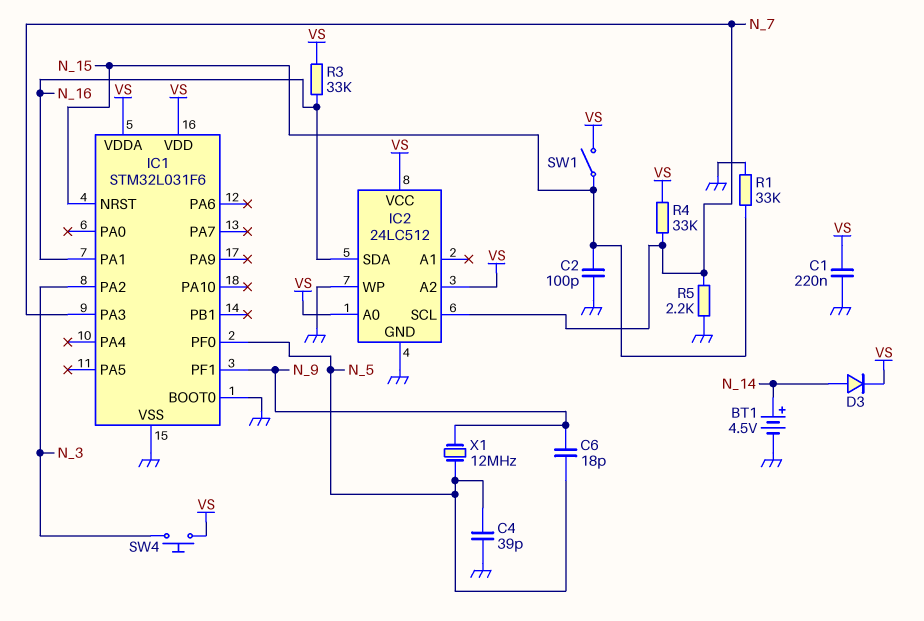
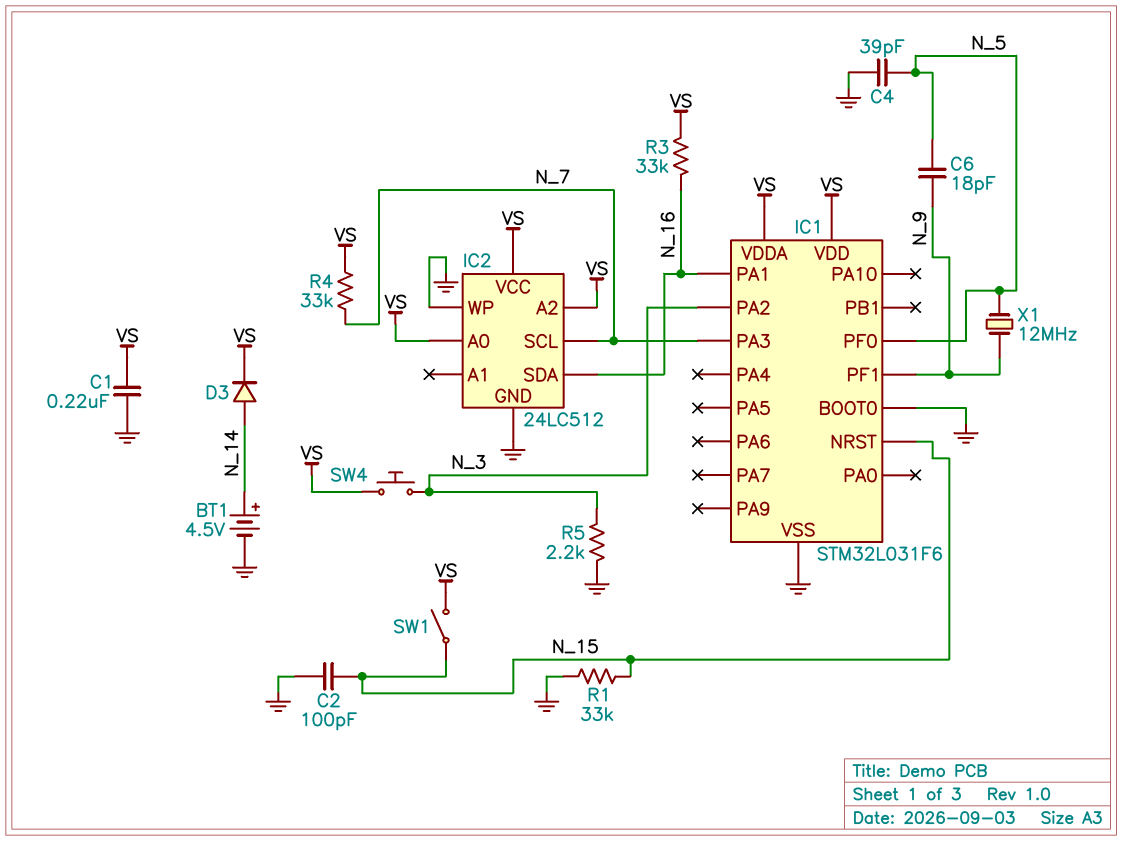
R5: 2.2k (GND, N_7) -> 2.2k (GND, N_3)

